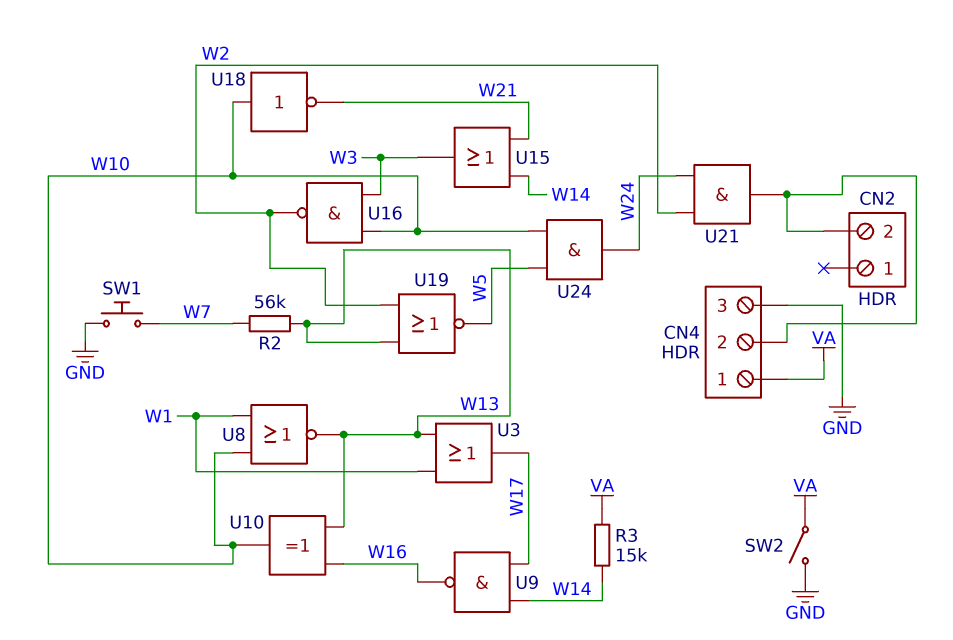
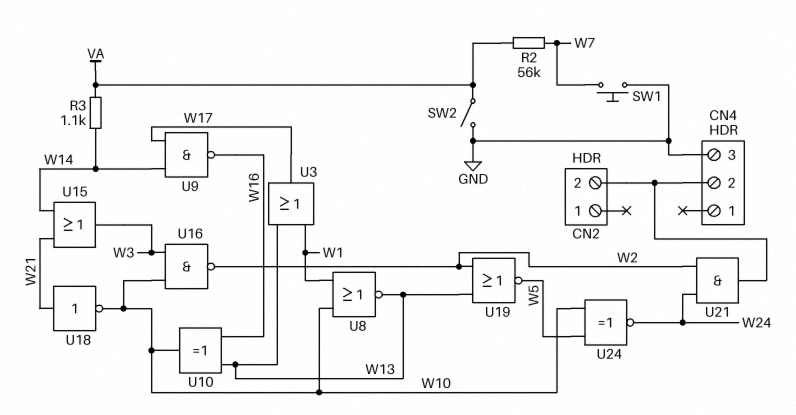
CN4 pin 1: VA -> none
R2: 56k (W7, W13) -> 56k (VA, W7)
R3: 15k (VA, W14) -> 1.1k (VA, W14)
U18: NOT (in W10, out W21) -> NOT (in W21, out W10)
U24: AND (in W5, in W10, out W24) -> XNOR (in W5, in W10, out W24)

